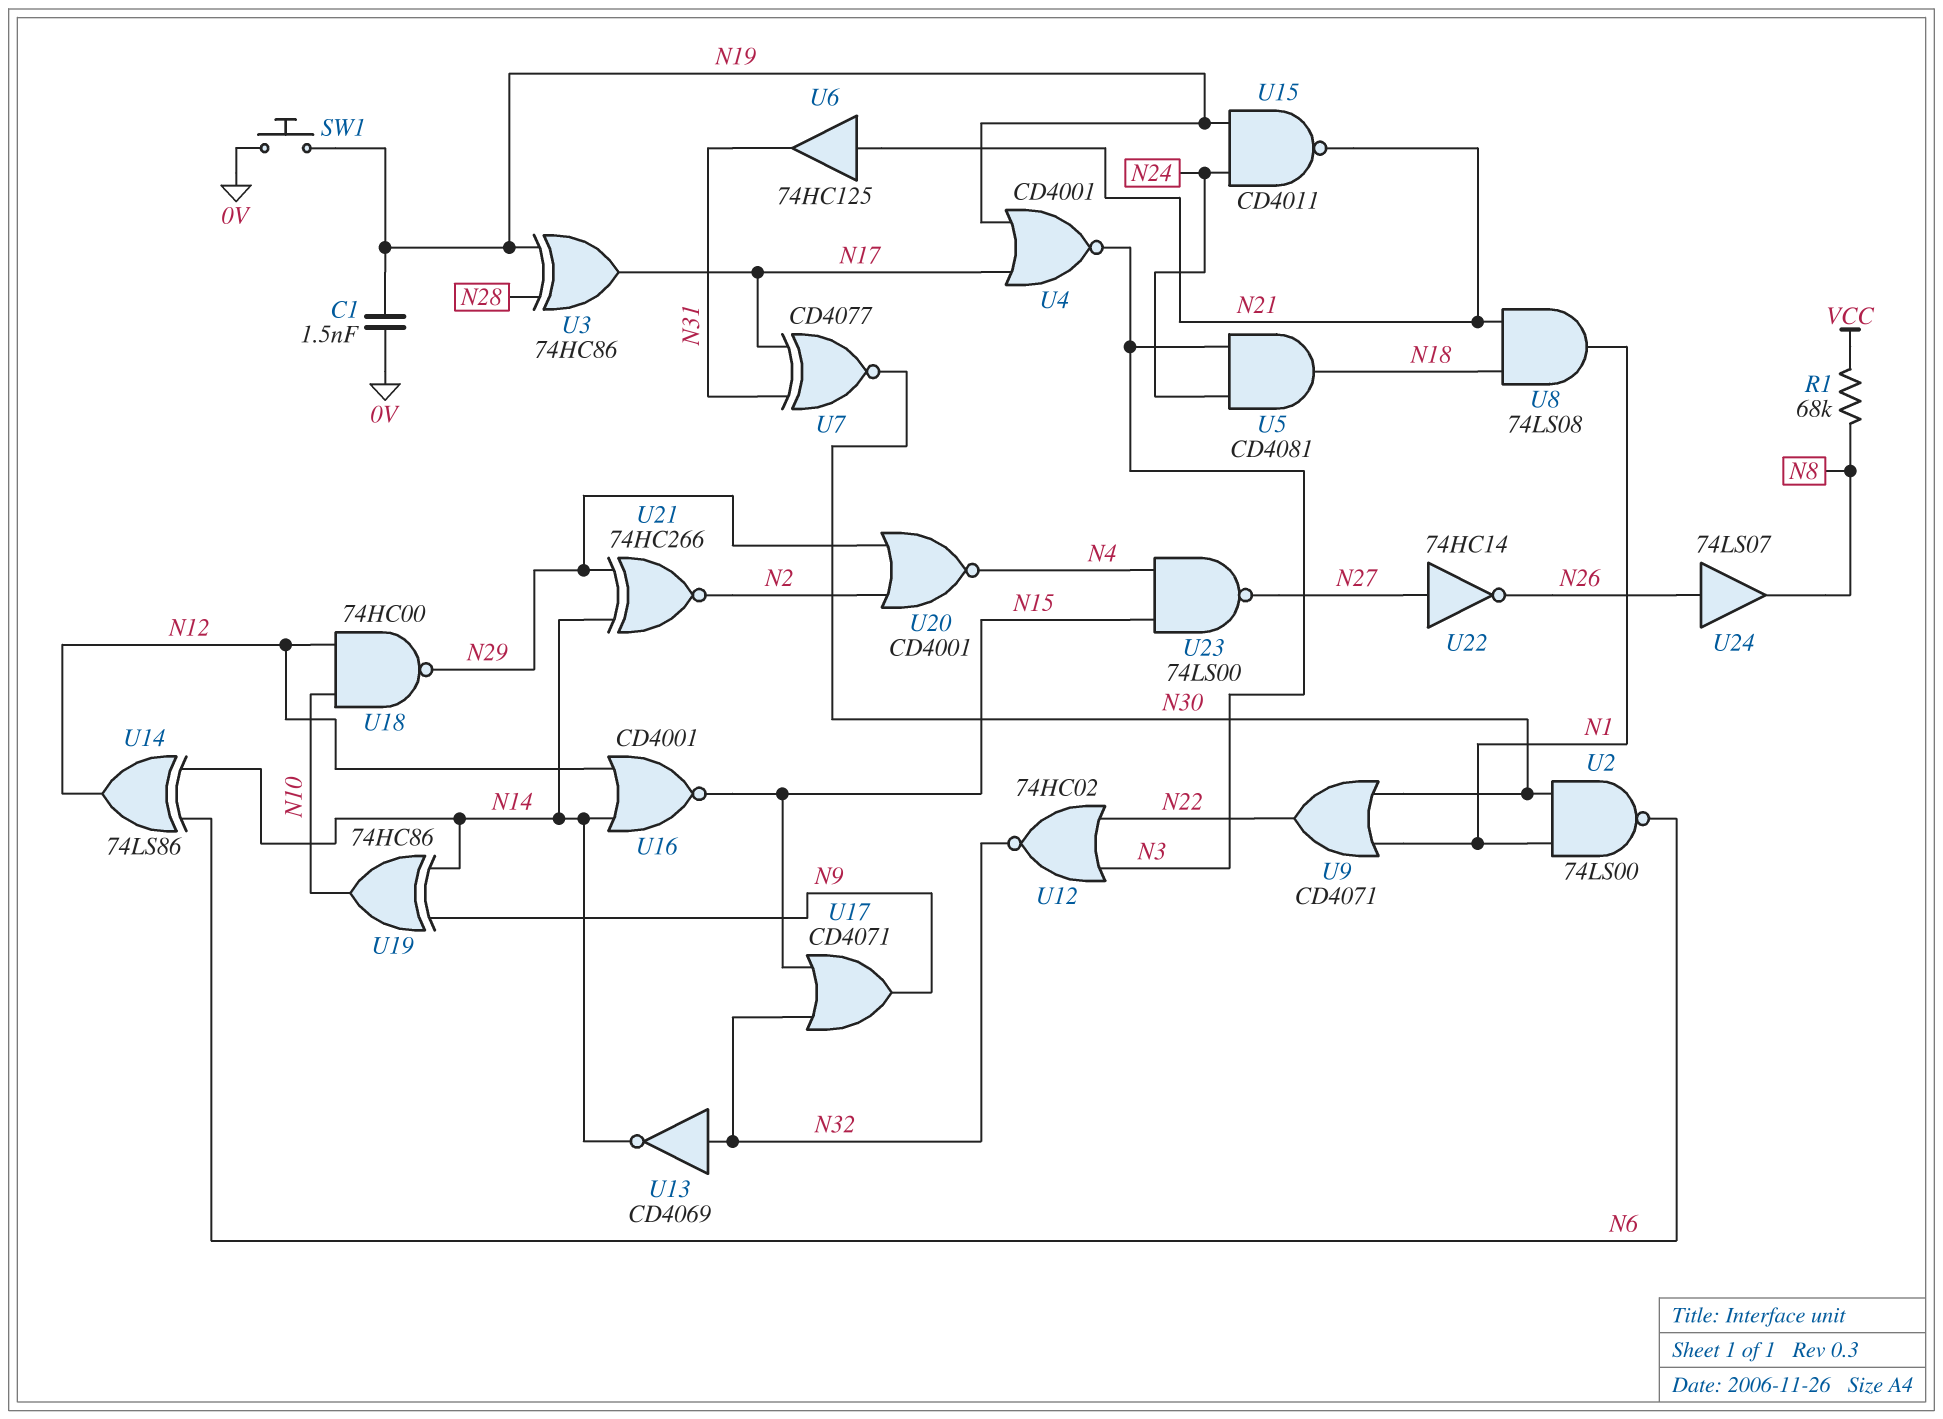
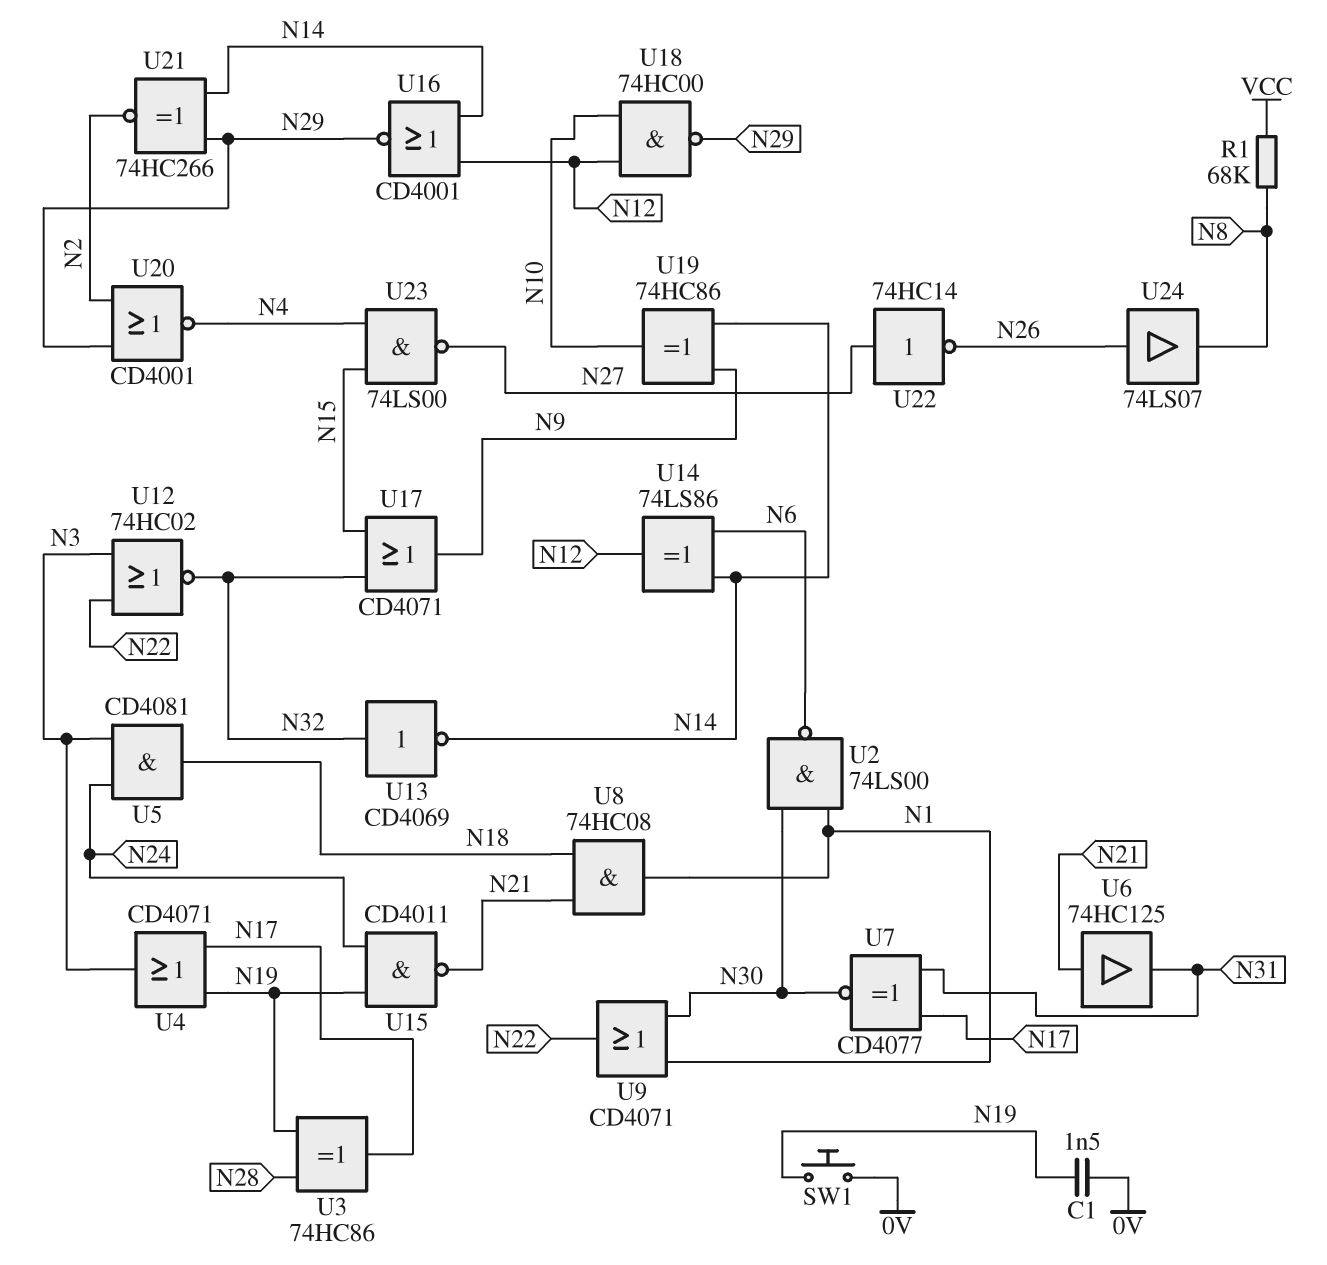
U4: NOR CD4001 (in N17, in N19, out N3) -> OR CD4071 (in N17, in N19, out N3)
U8: AND 74LS08 (in N18, in N21, out N1) -> AND 74HC08 (in N18, in N21, out N1)
U16: NOR CD4001 (in N12, in N14, out N15) -> NOR CD4001 (in N12, in N14, out N29)

